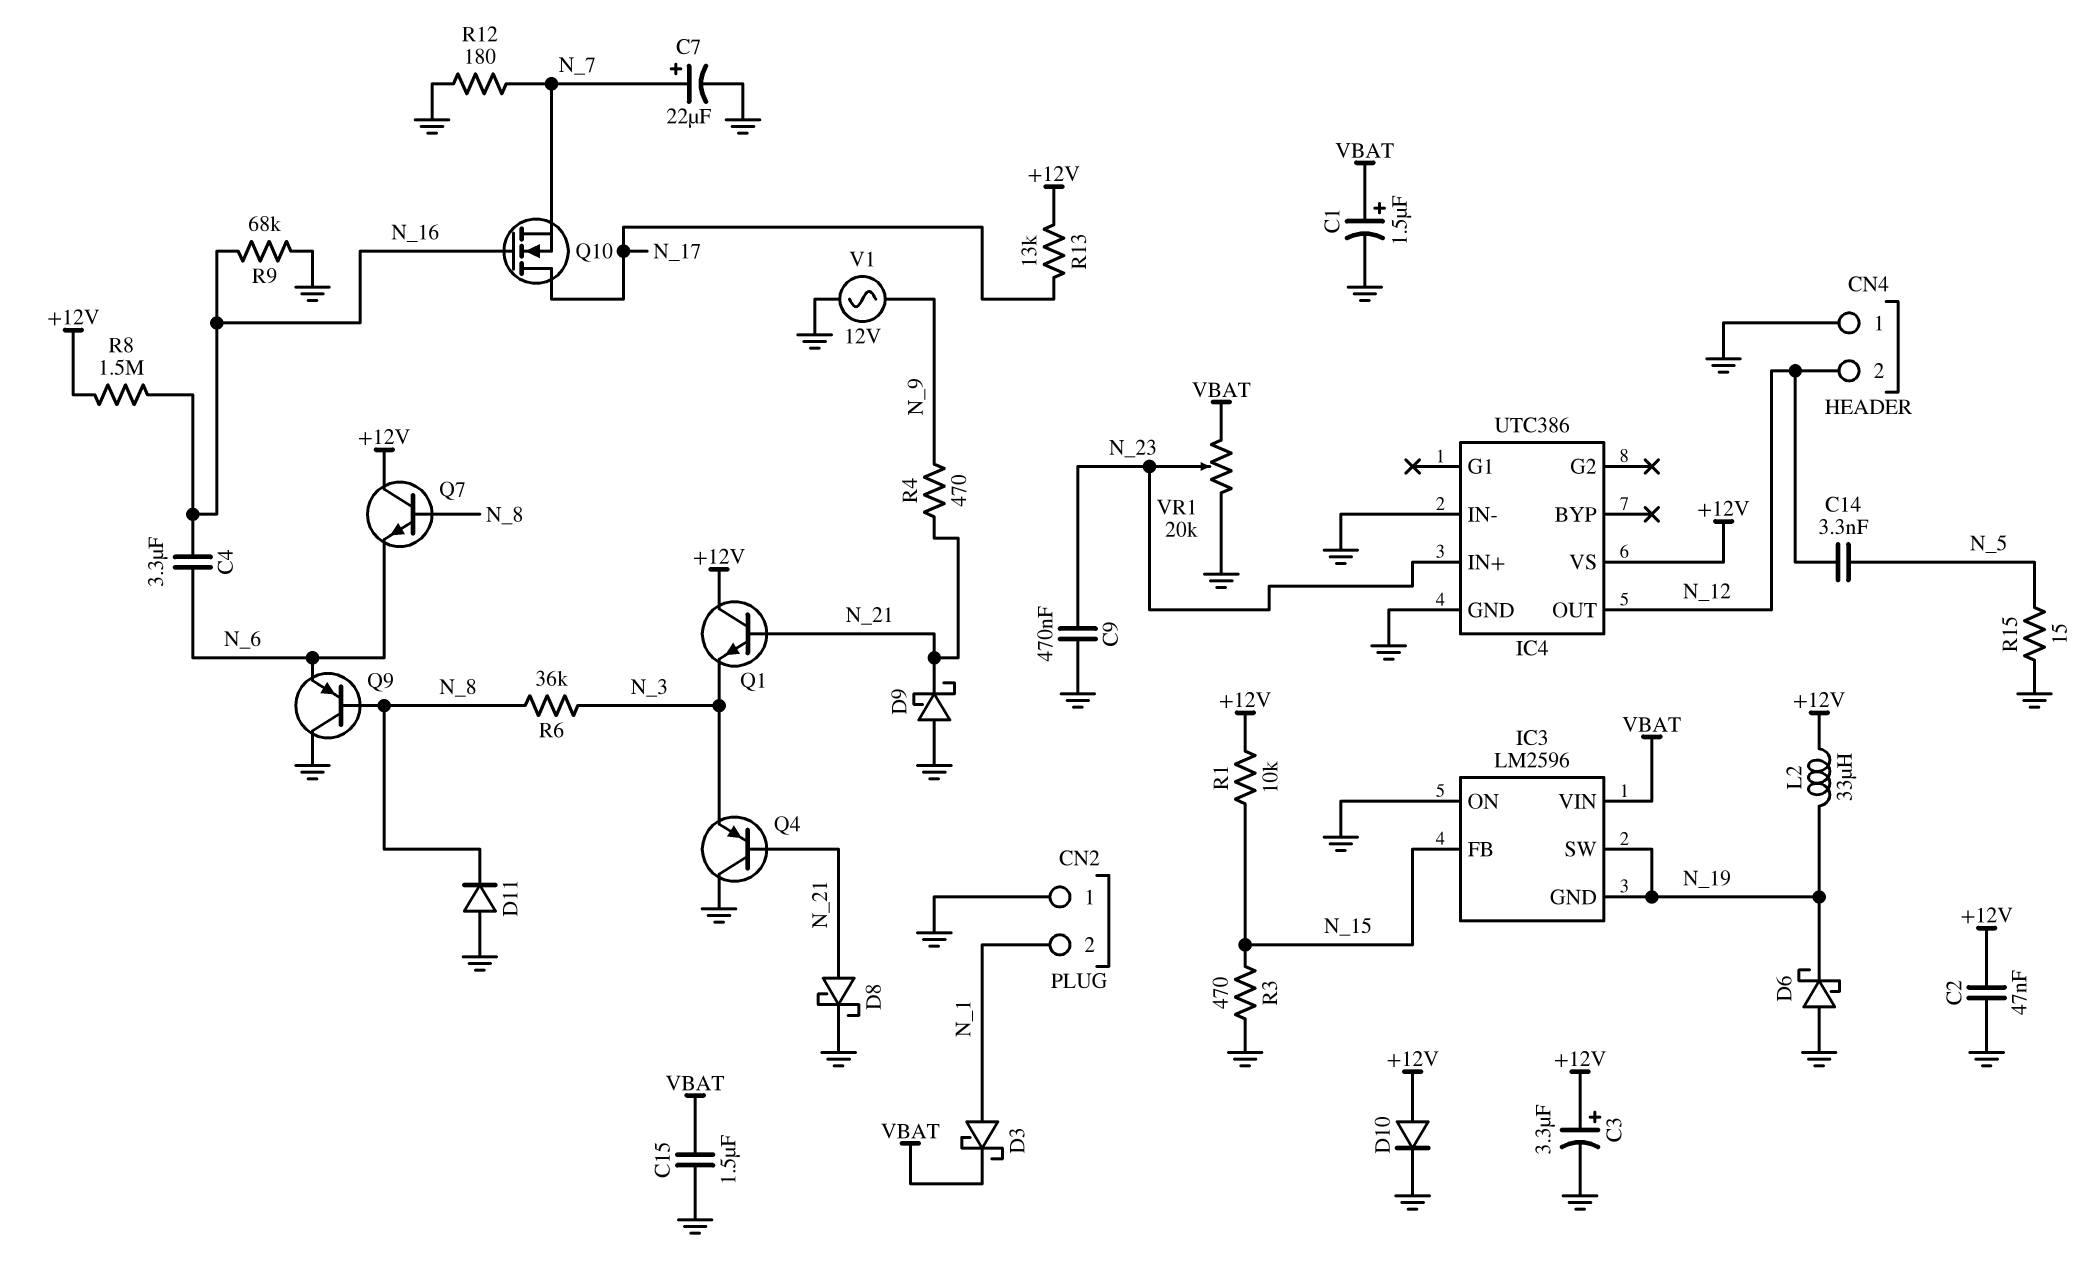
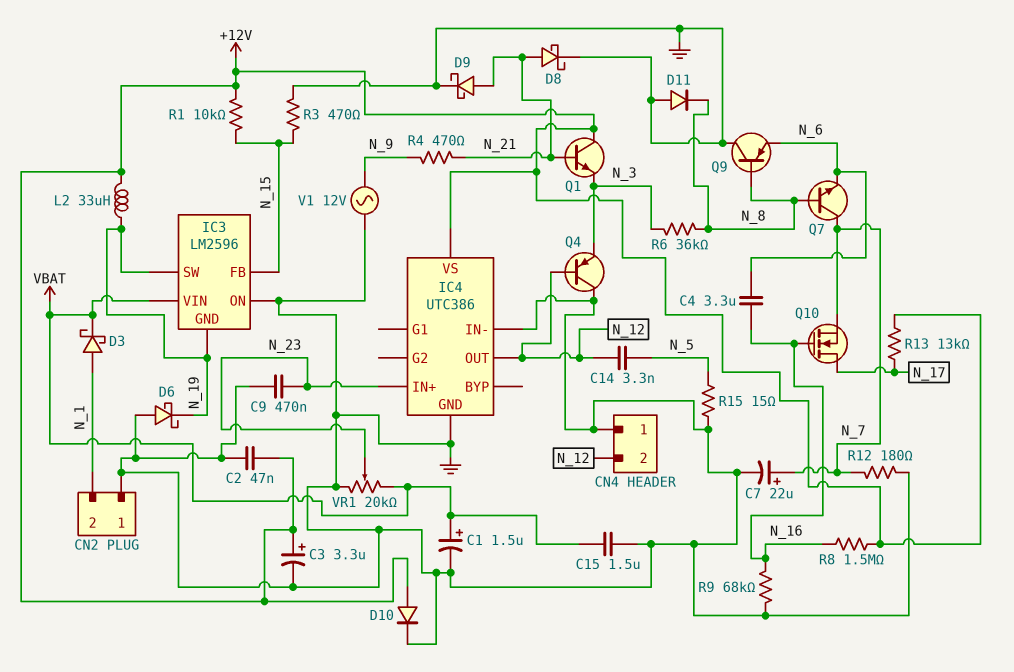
D9: schottky (A GND, K N_21) -> schottky (A N_21, K GND)
Q4: PNP (B N_21, C GND, E N_3) -> PNP (B N_12, C GND, E N_3)
Q7: NPN (B N_8, C +12V, E N_6) -> NPN (B N_8, C N_7, E N_6)

